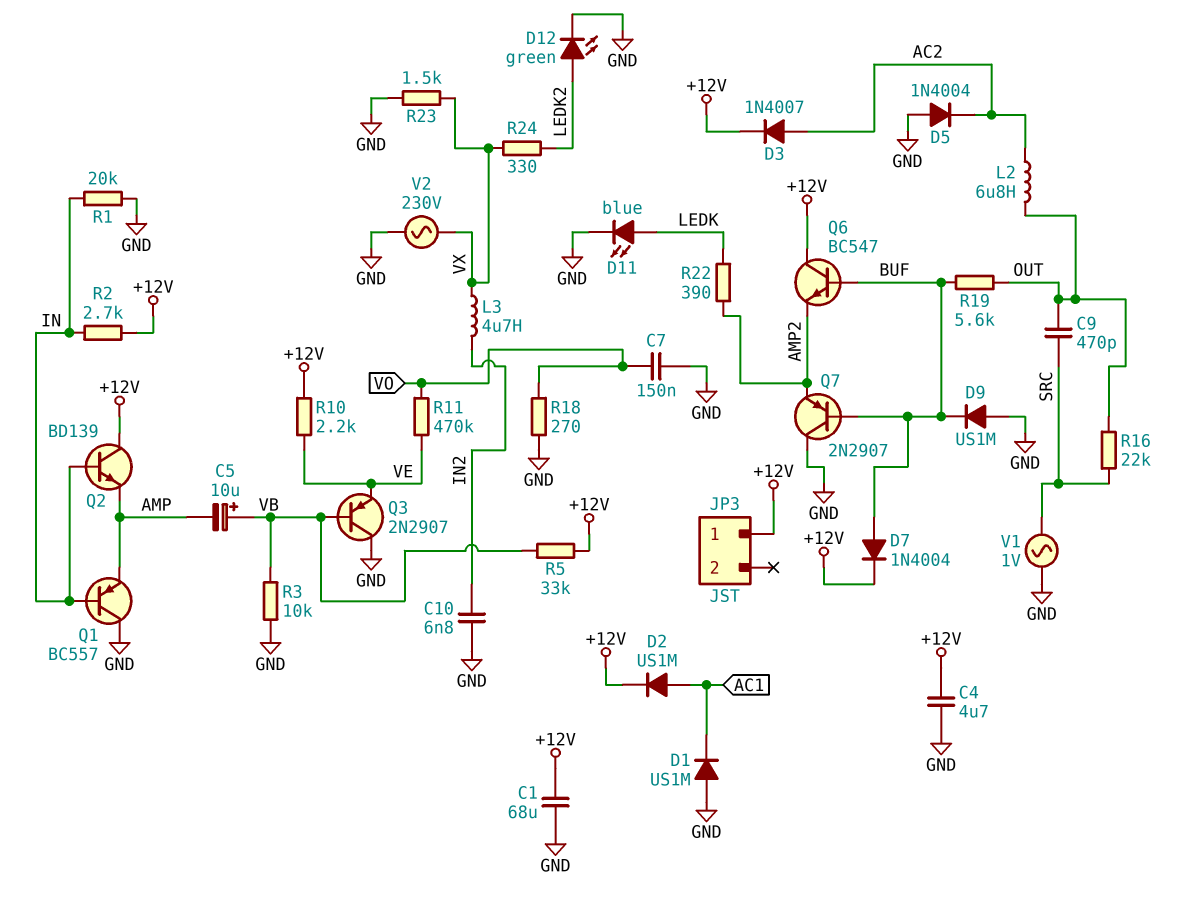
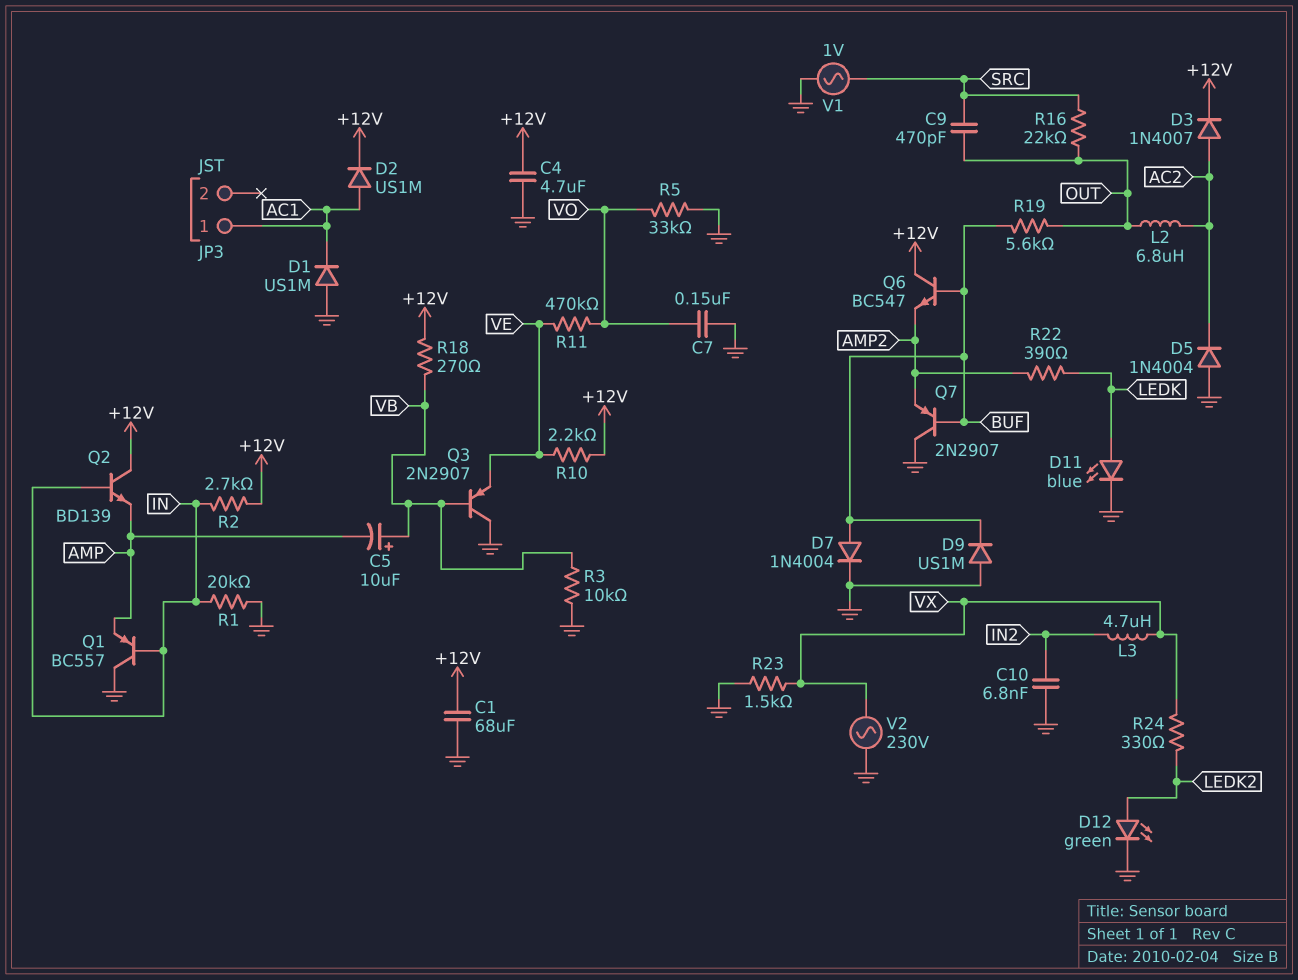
D7: diode 1N4004 (A BUF, K +12V) -> diode 1N4004 (A BUF, K GND)
JP3 pin 1: +12V -> AC1
R5: 33k (+12V, VB) -> 33k (GND, VO)
R18: 270 (GND, VO) -> 270 (+12V, VB)

